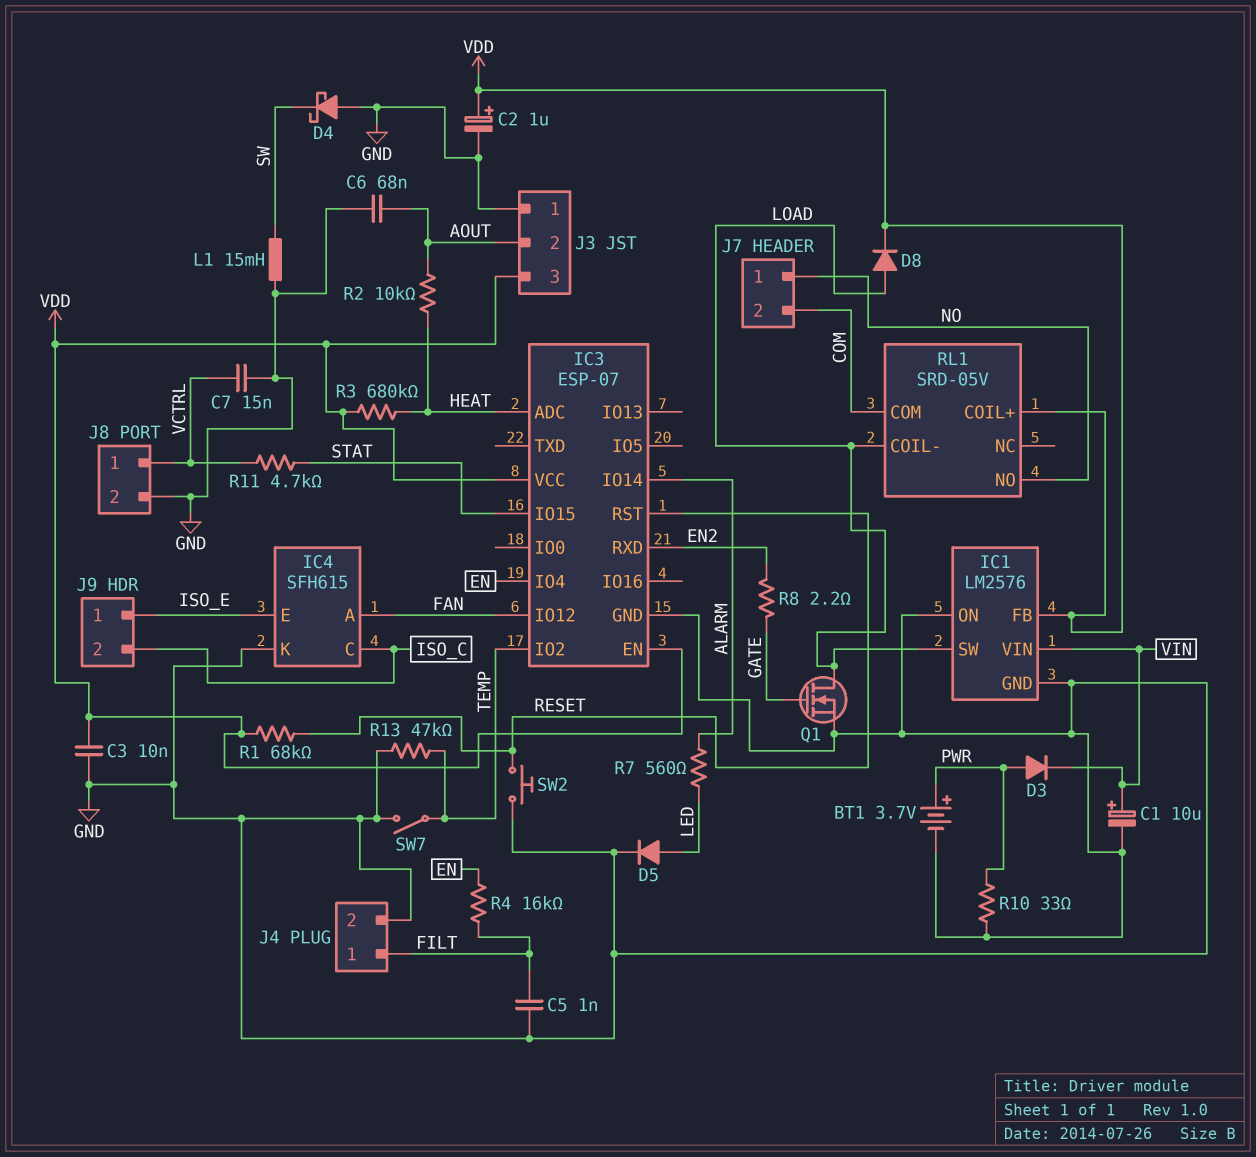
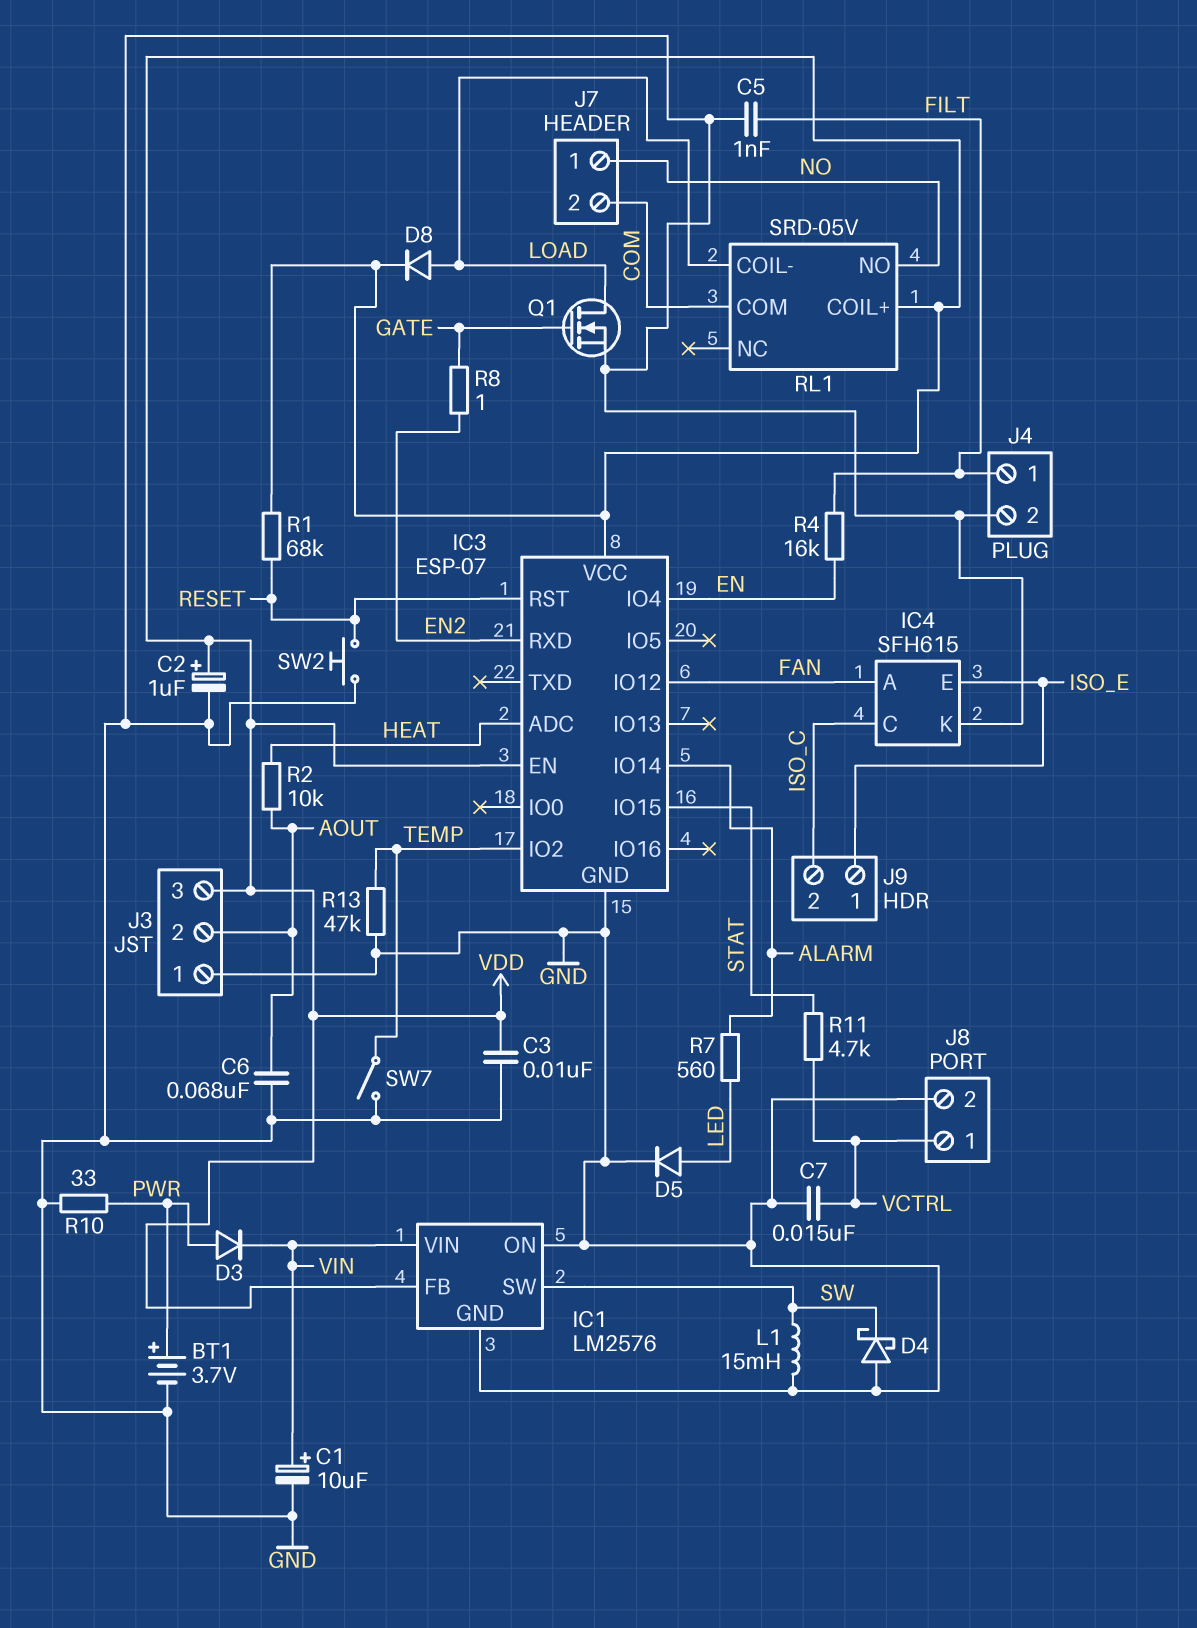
IC1 pin SW: LOAD -> SW
R3: 680k (HEAT, VDD) -> none
R8: 2.2 (EN2, GATE) -> 1 (EN2, GATE)

